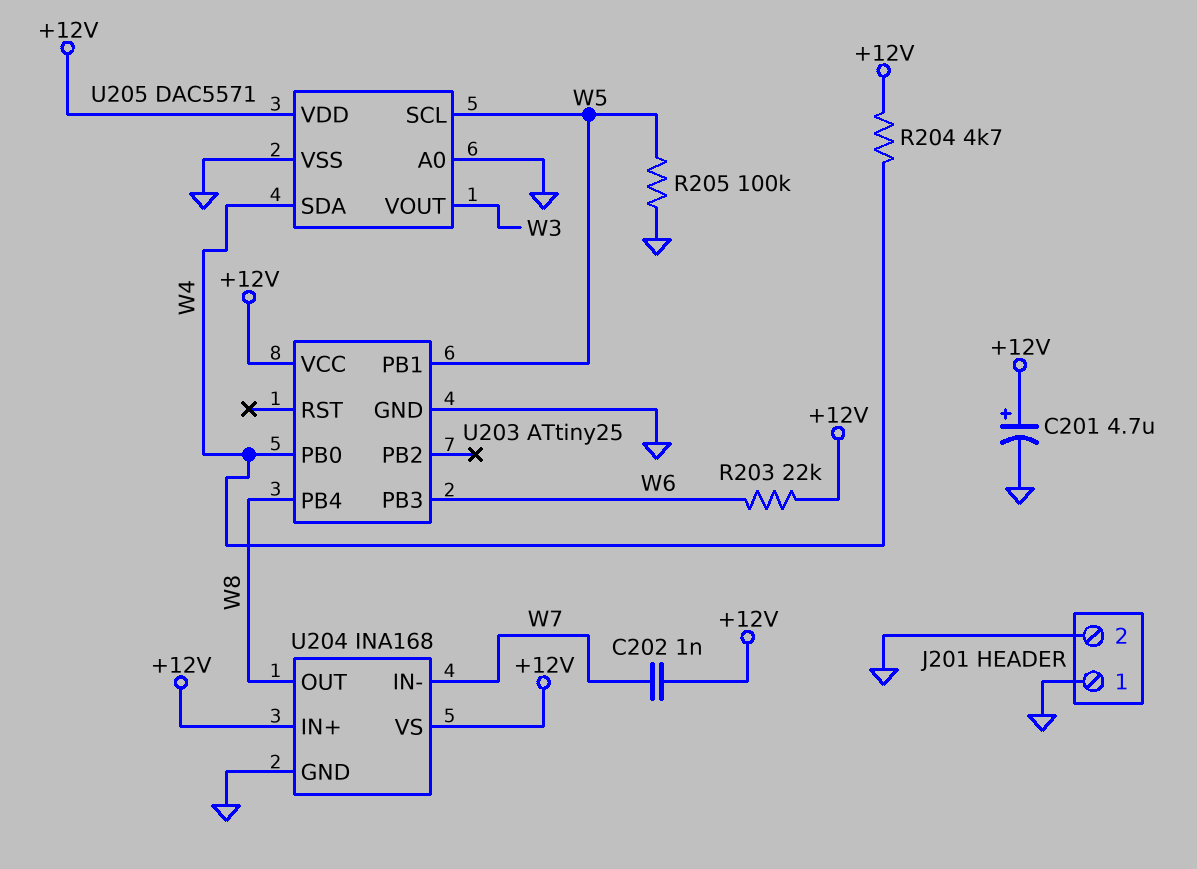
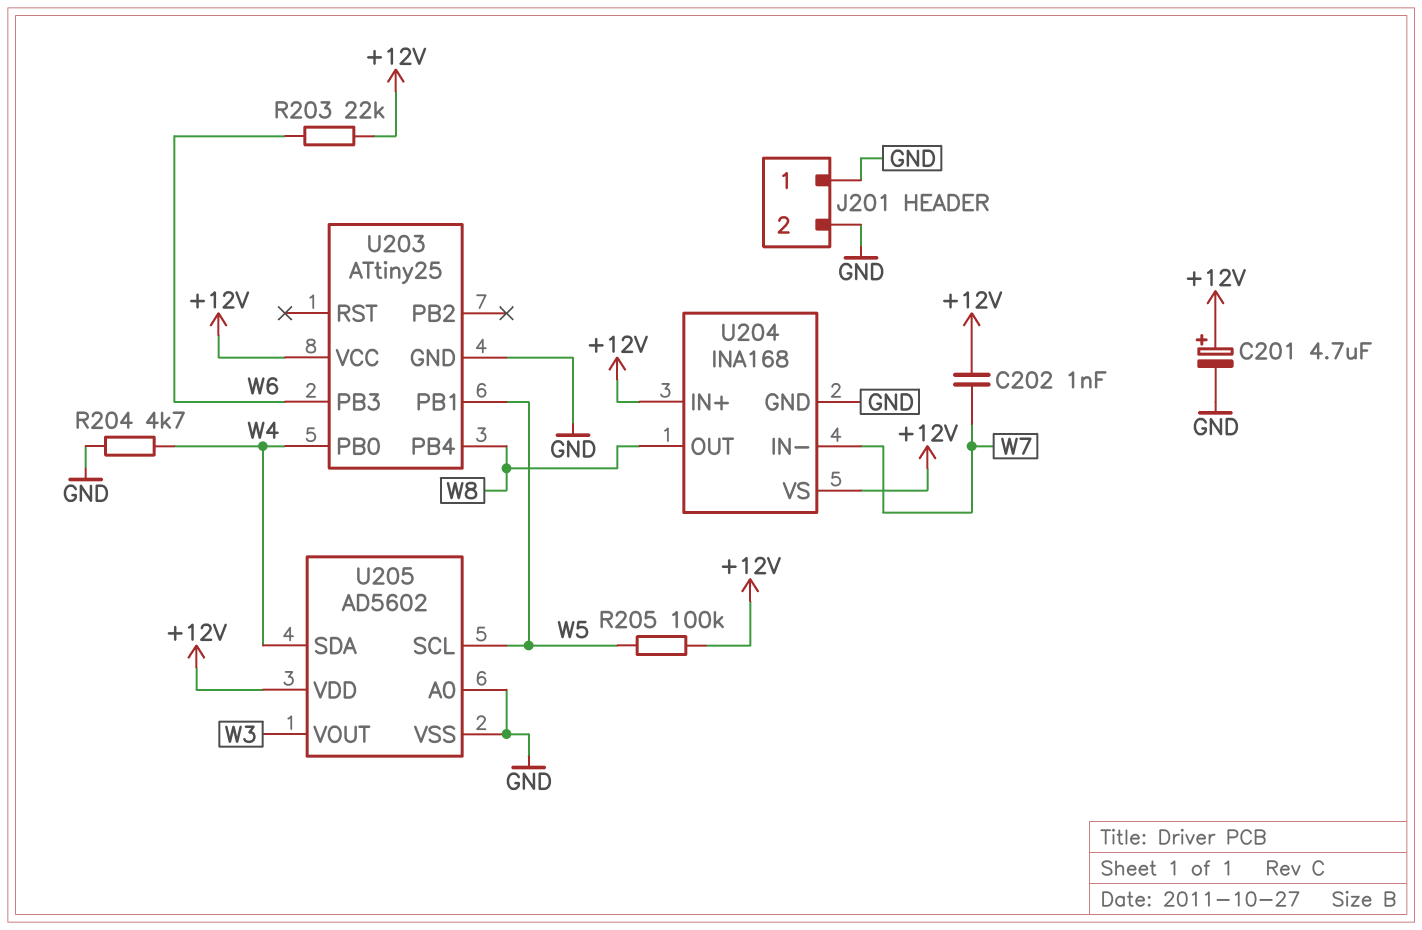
R204: 4.7k (+12V, W4) -> 4.7k (GND, W4)
R205: 100k (GND, W5) -> 100k (+12V, W5)
U205: DAC5571 -> AD5602

